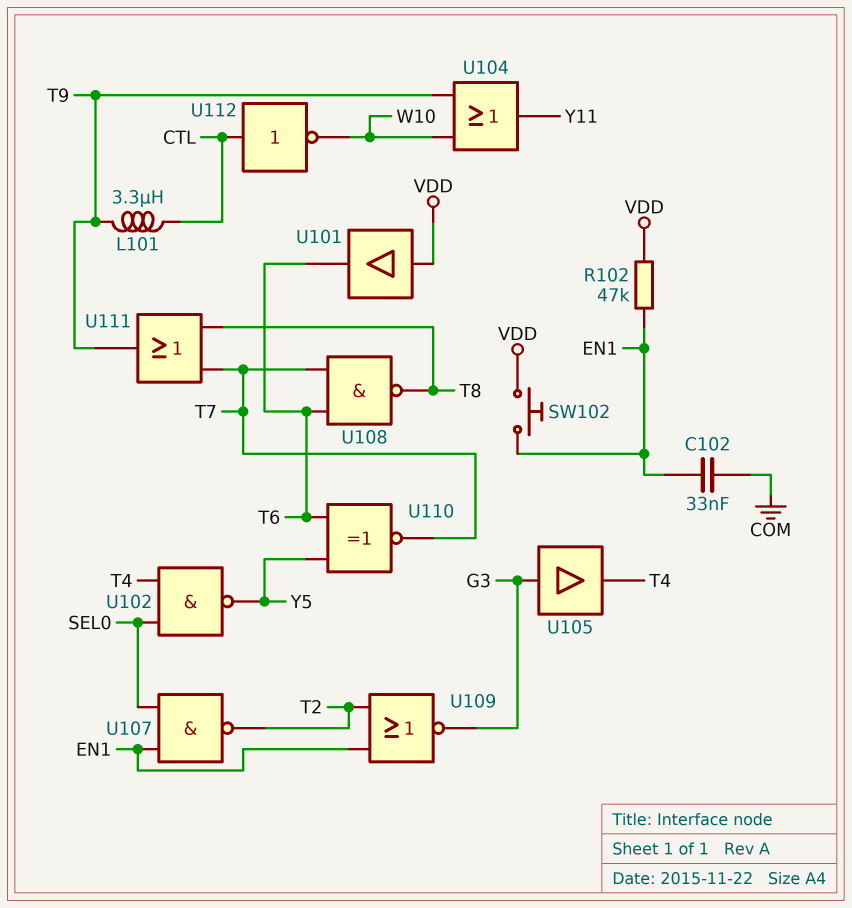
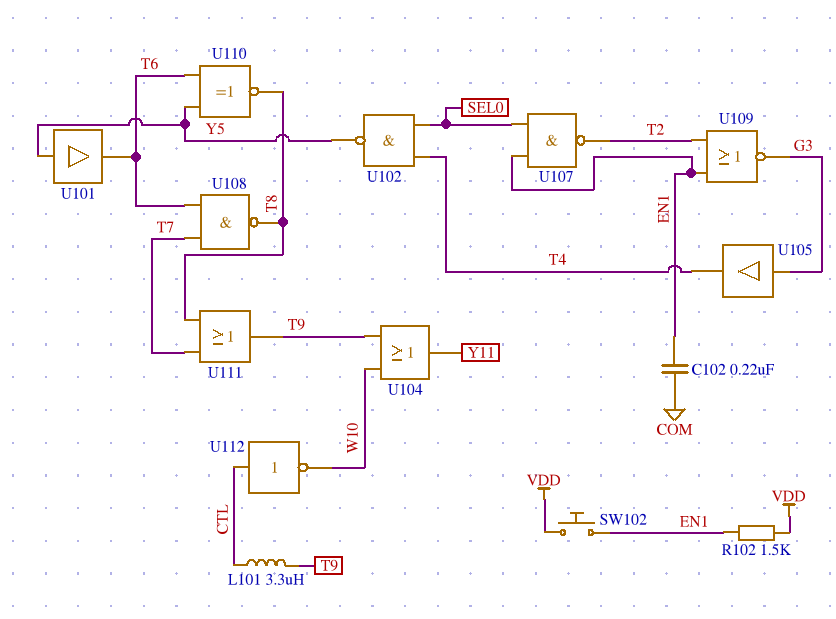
C102: 33nF (COM, EN1) -> 220nF (COM, EN1)
R102: 47k (EN1, VDD) -> 1.5k (EN1, VDD)
U101: buffer (in VDD, out T6) -> buffer (in Y5, out T6)
U110: XNOR (in T6, in Y5, out T7) -> XNOR (in T6, in Y5, out T8)

